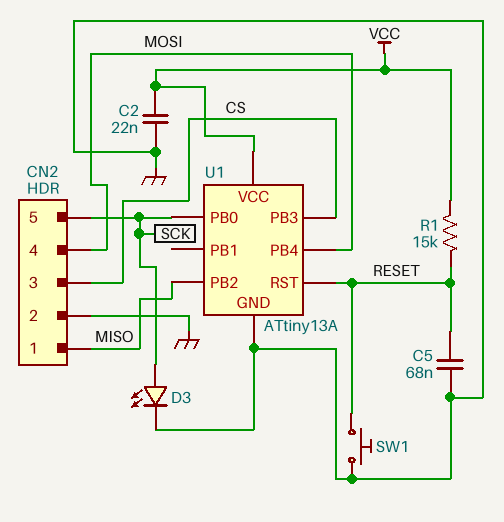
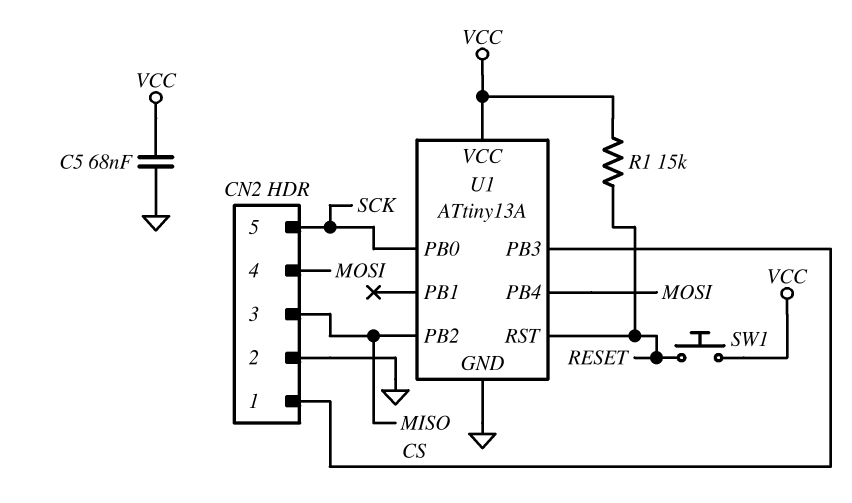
C2: 22nF (GND, VCC) -> none
C5: 68nF (GND, RESET) -> 68nF (GND, VCC)
CN2 pin 1: MISO -> CS
CN2 pin 3: CS -> MISO
D3: LED (A SCK, K GND) -> none
SW1: button (GND, RESET) -> button (RESET, VCC)

